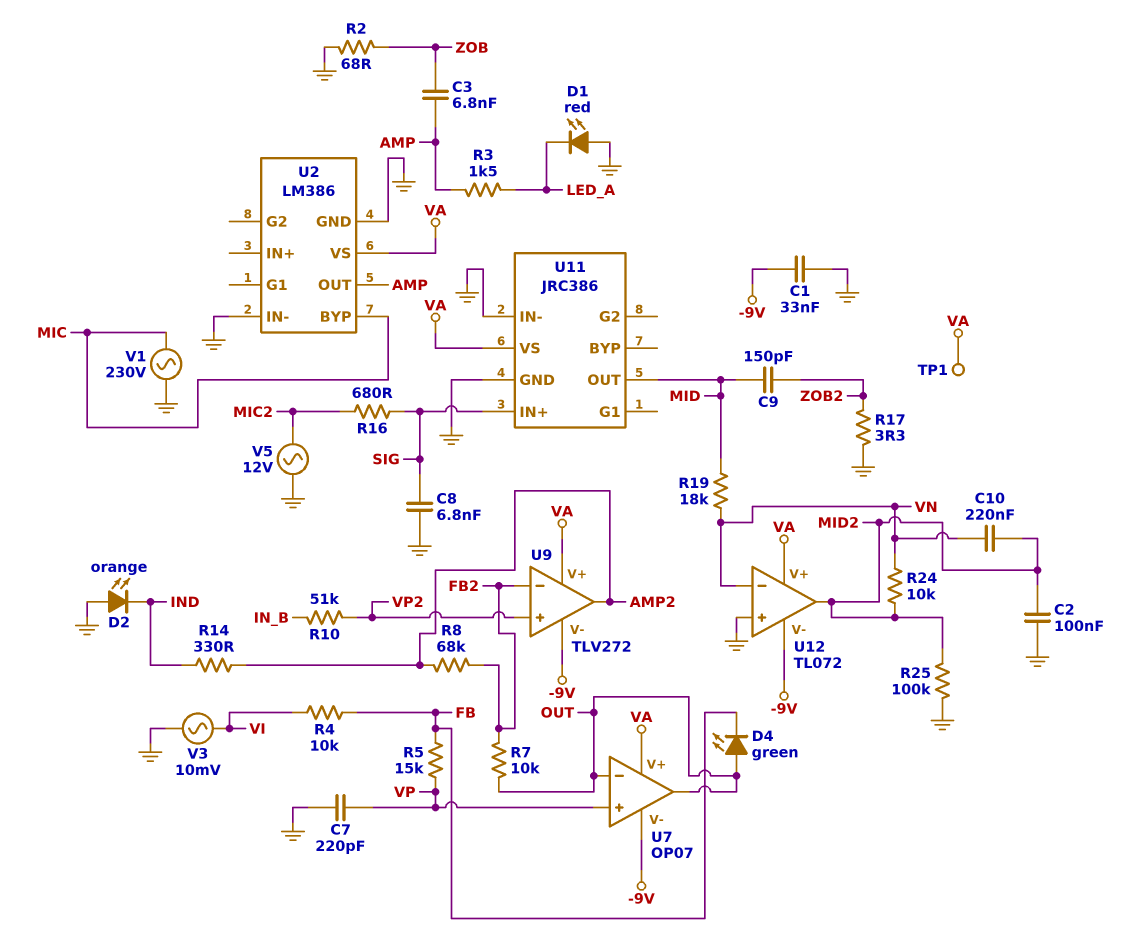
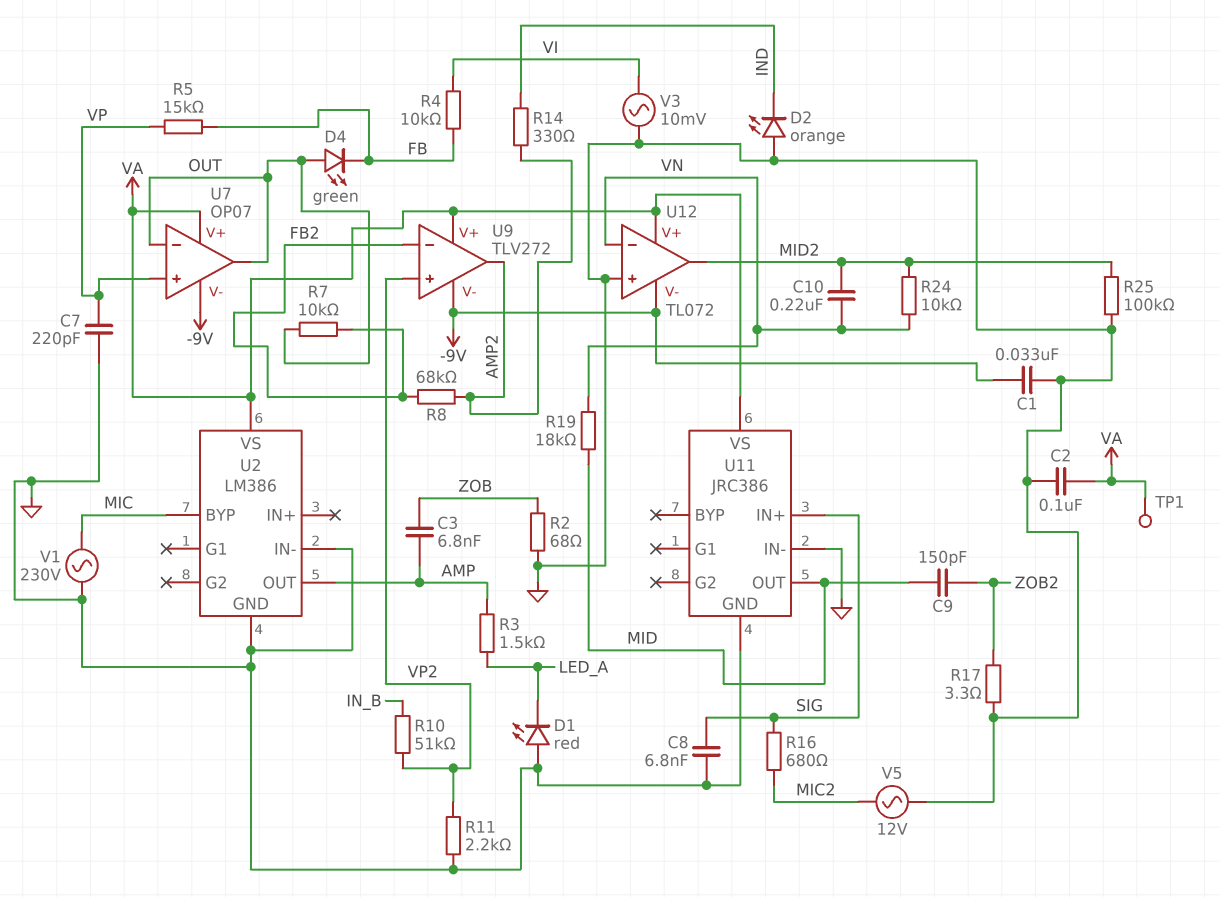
C2: 100nF (GND, MID2) -> 100nF (GND, VA)
R11: none -> 2.2k (GND, VP2)

